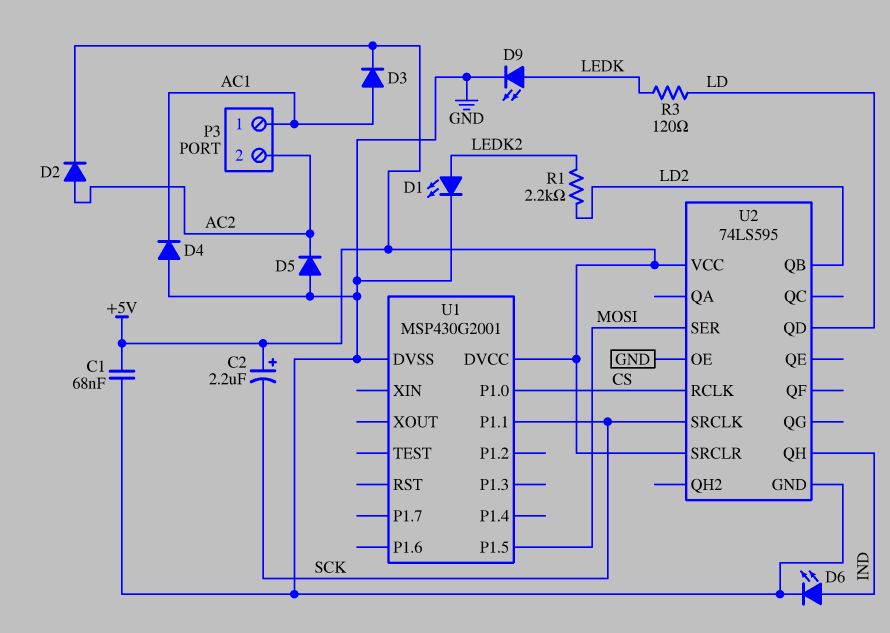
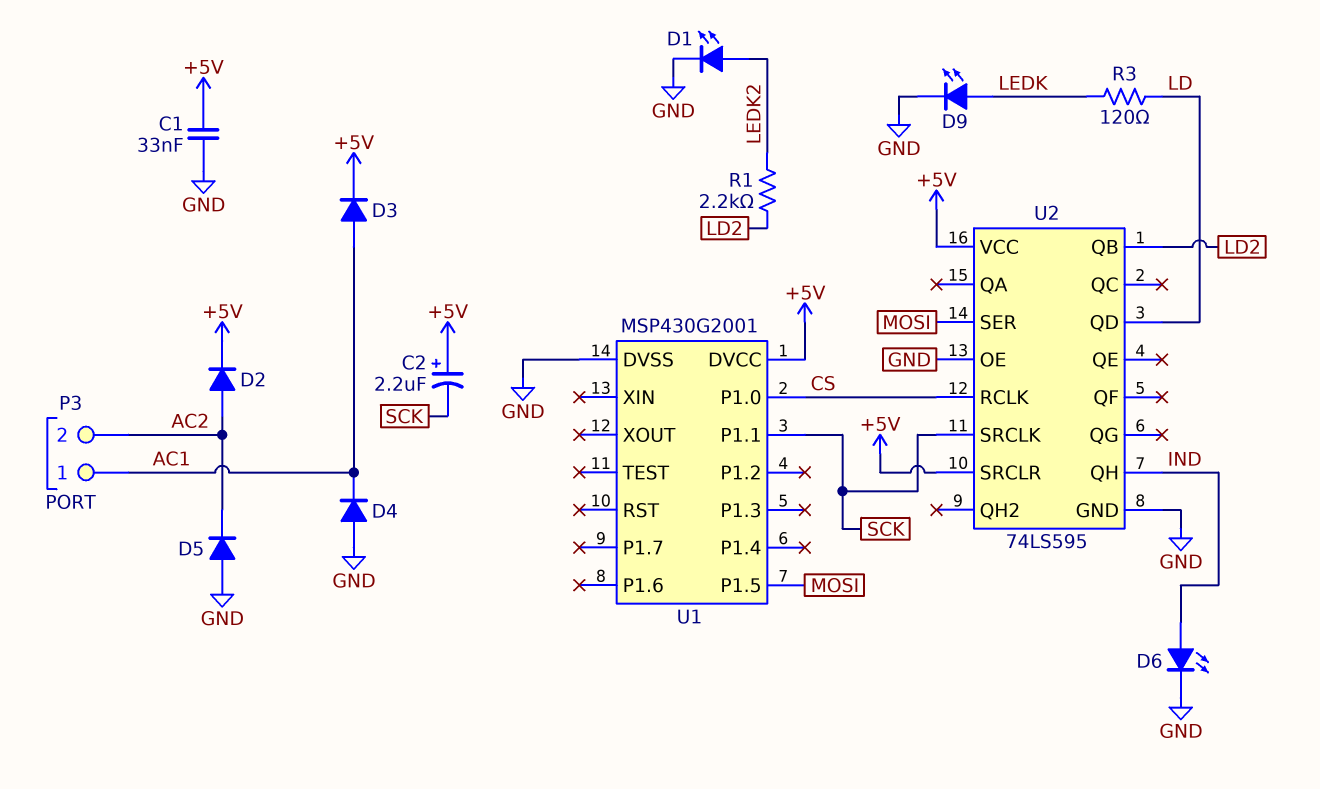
C1: 68nF (+5V, GND) -> 33nF (+5V, GND)

